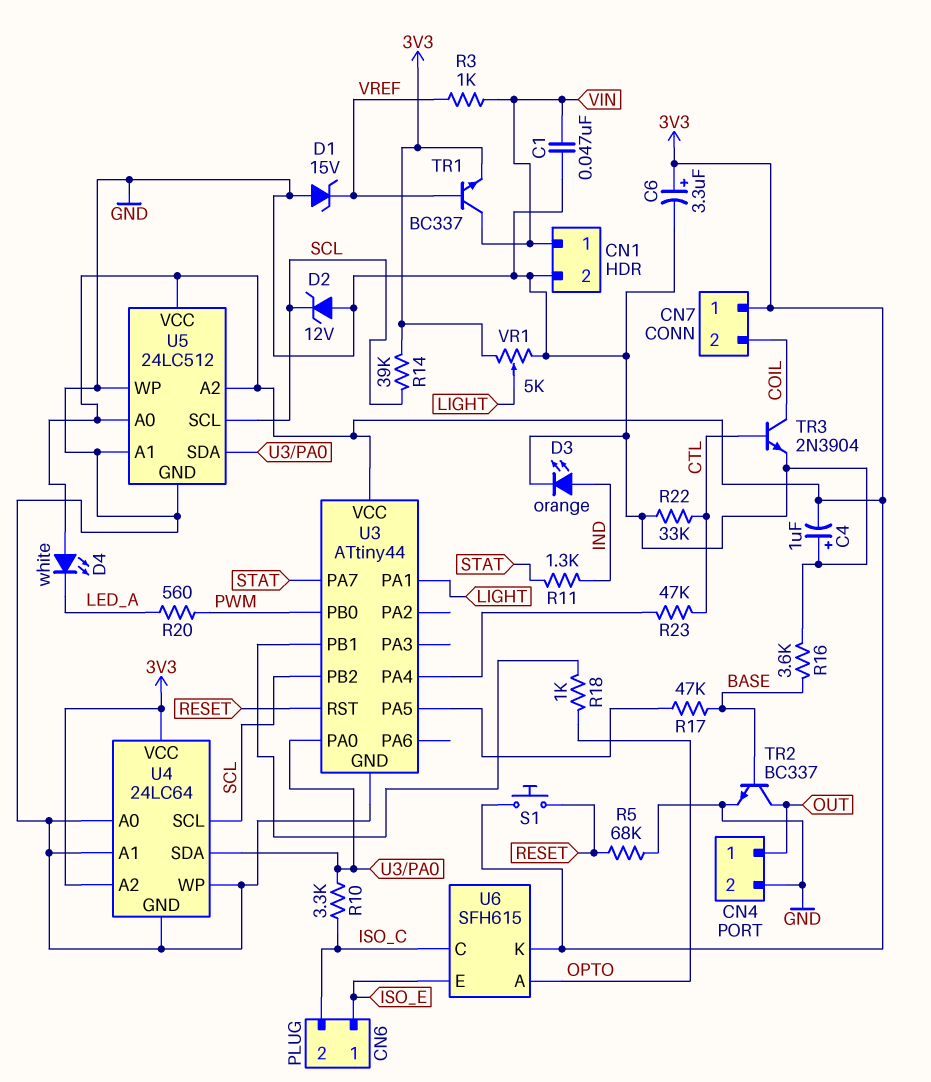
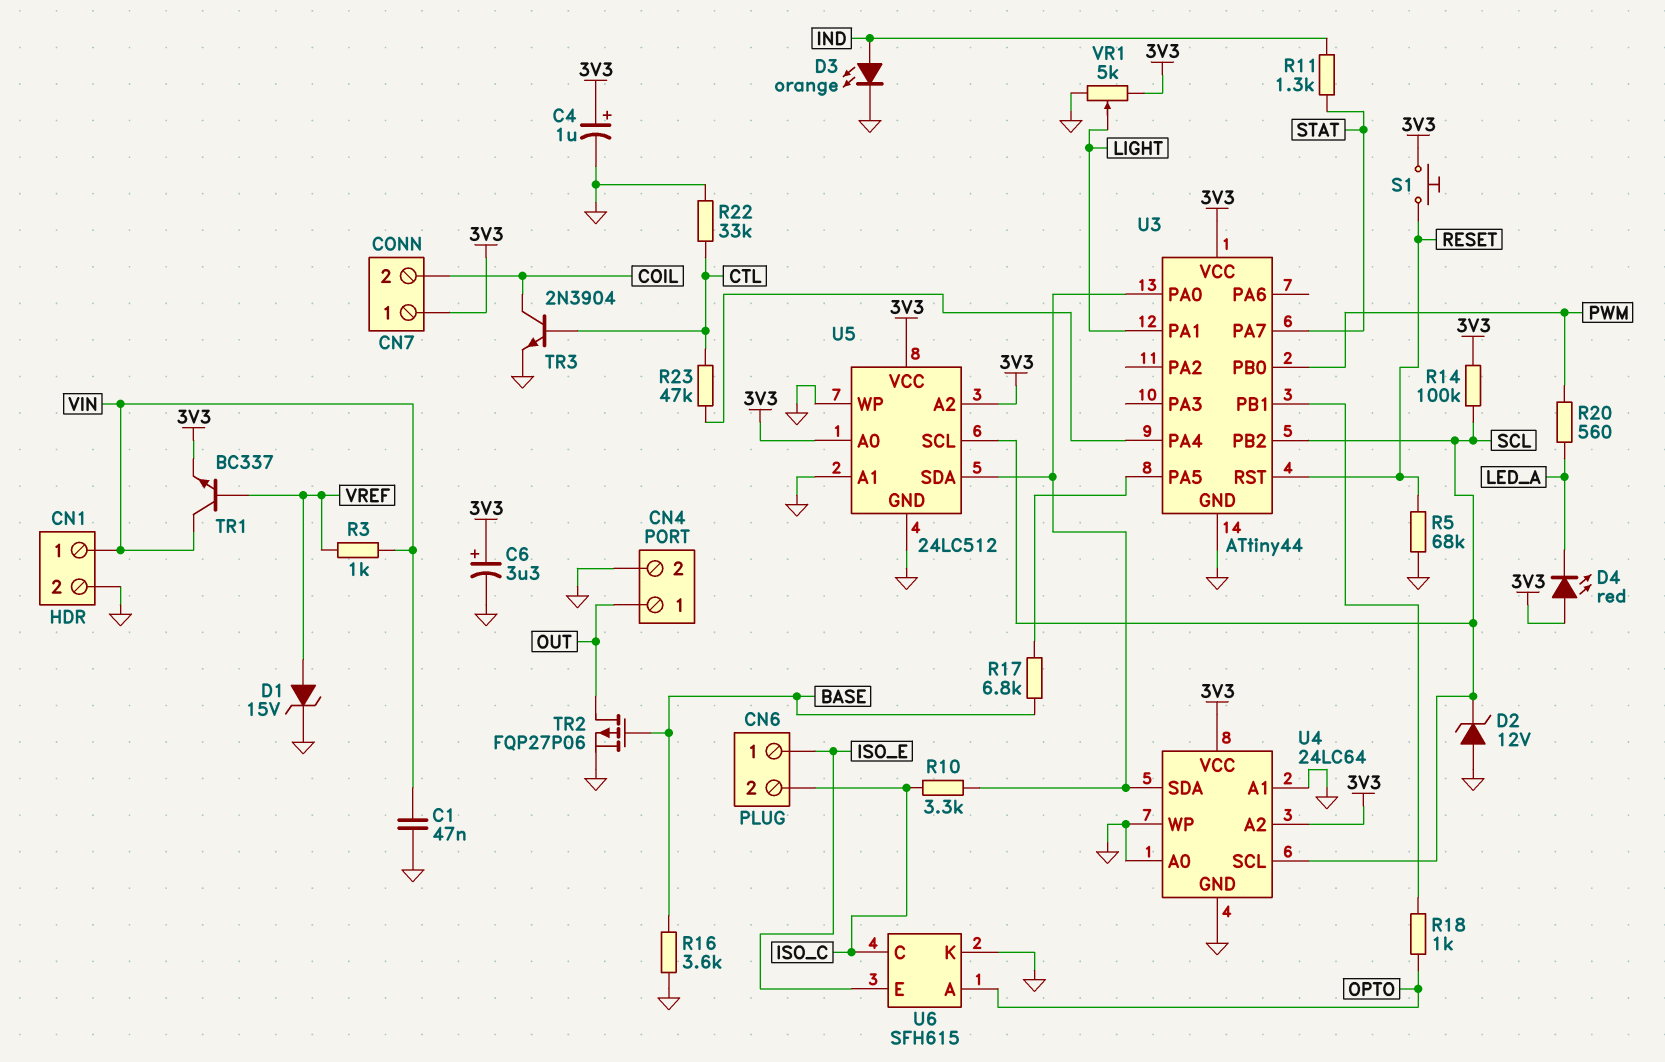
C4: 1uF (plus GND, minus 3V3) -> 1uF (plus 3V3, minus GND)
D1: zener 15V (A GND, K VREF) -> zener 15V (A VREF, K GND)
D4: LED white (A 3V3, K LED_A) -> LED red (A 3V3, K LED_A)
R14: 39k (3V3, SCL) -> 100k (3V3, SCL)
R17: 47k (BASE, U3/PA5) -> 6.8k (BASE, U3/PA5)
TR2: NPN BC337 (B BASE, C OUT, E GND) -> PMOS FQP27P06 (G BASE, D OUT, S GND)
U6 pin K: 3V3 -> GND

